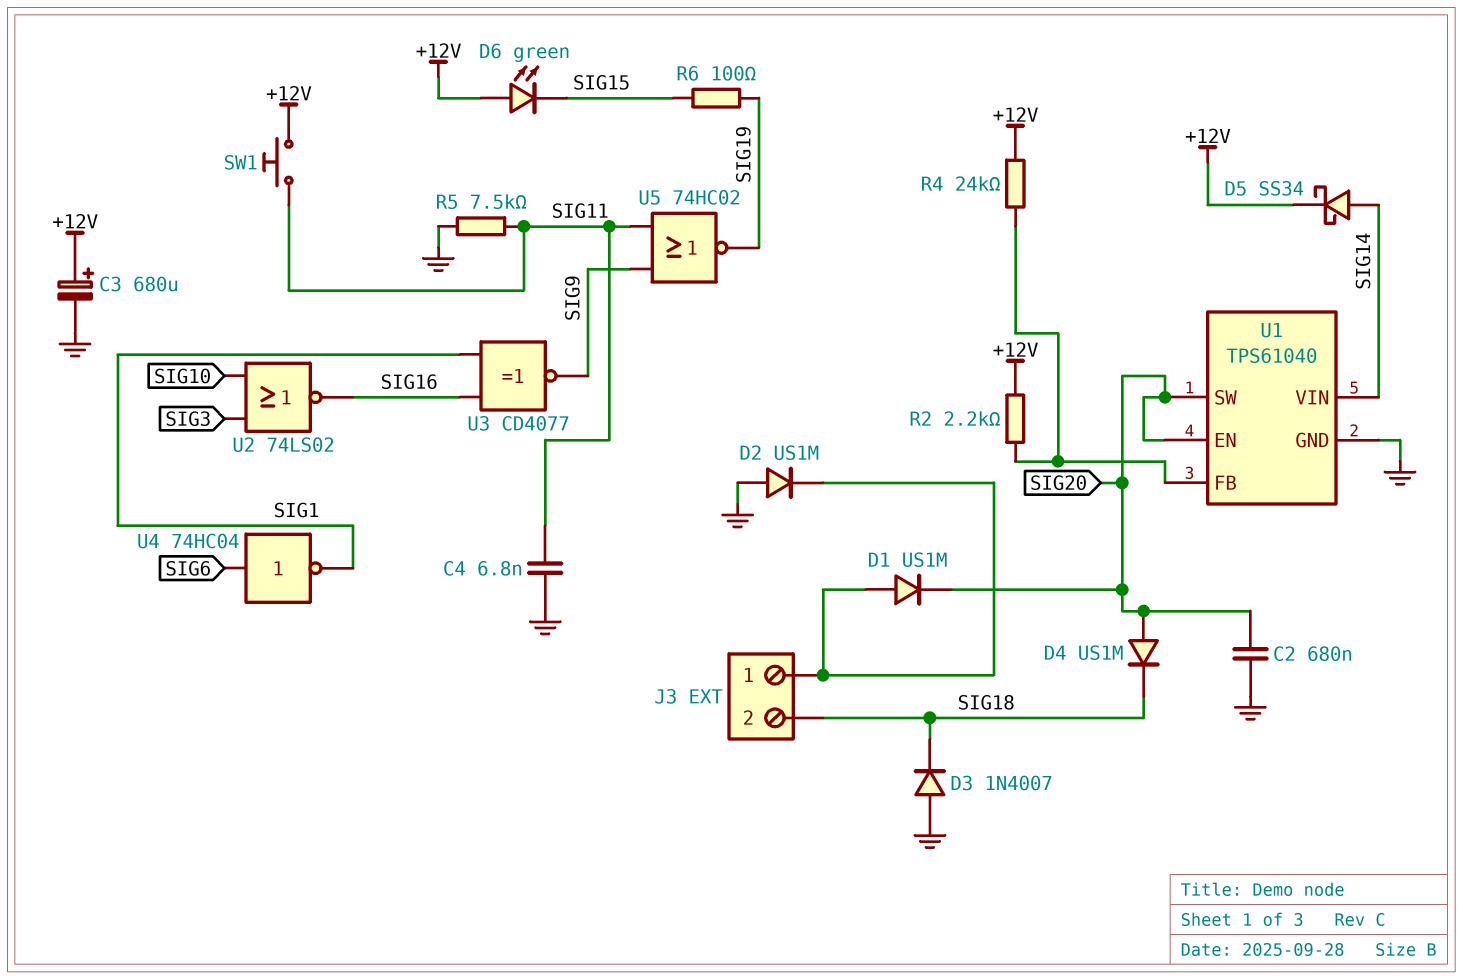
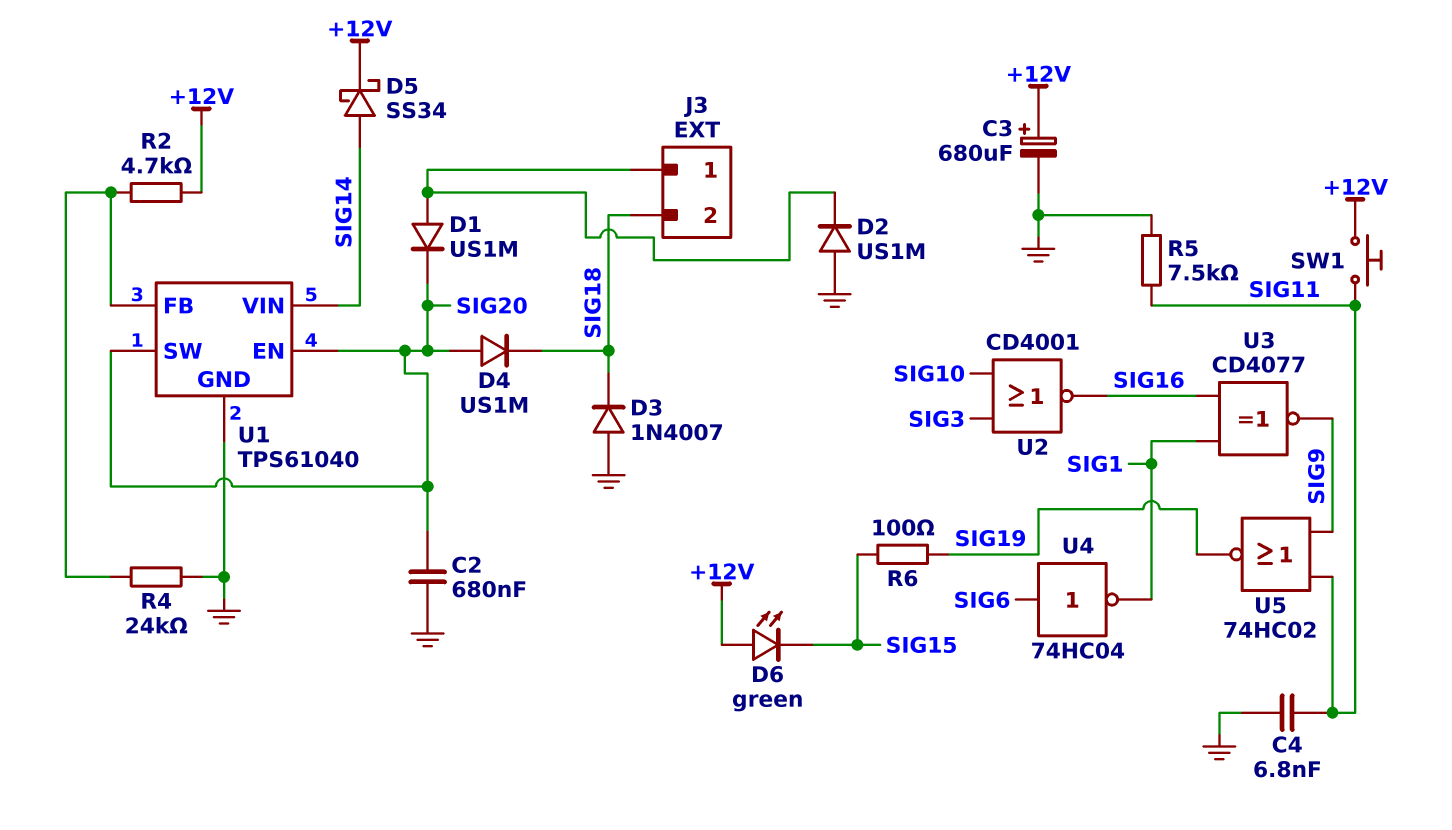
R2: 2.2k (+12V, U1/FB) -> 4.7k (+12V, U1/FB)
R4: 24k (+12V, U1/FB) -> 24k (GND, U1/FB)
U2: NOR 74LS02 (in SIG3, in SIG10, out SIG16) -> NOR CD4001 (in SIG3, in SIG10, out SIG16)

